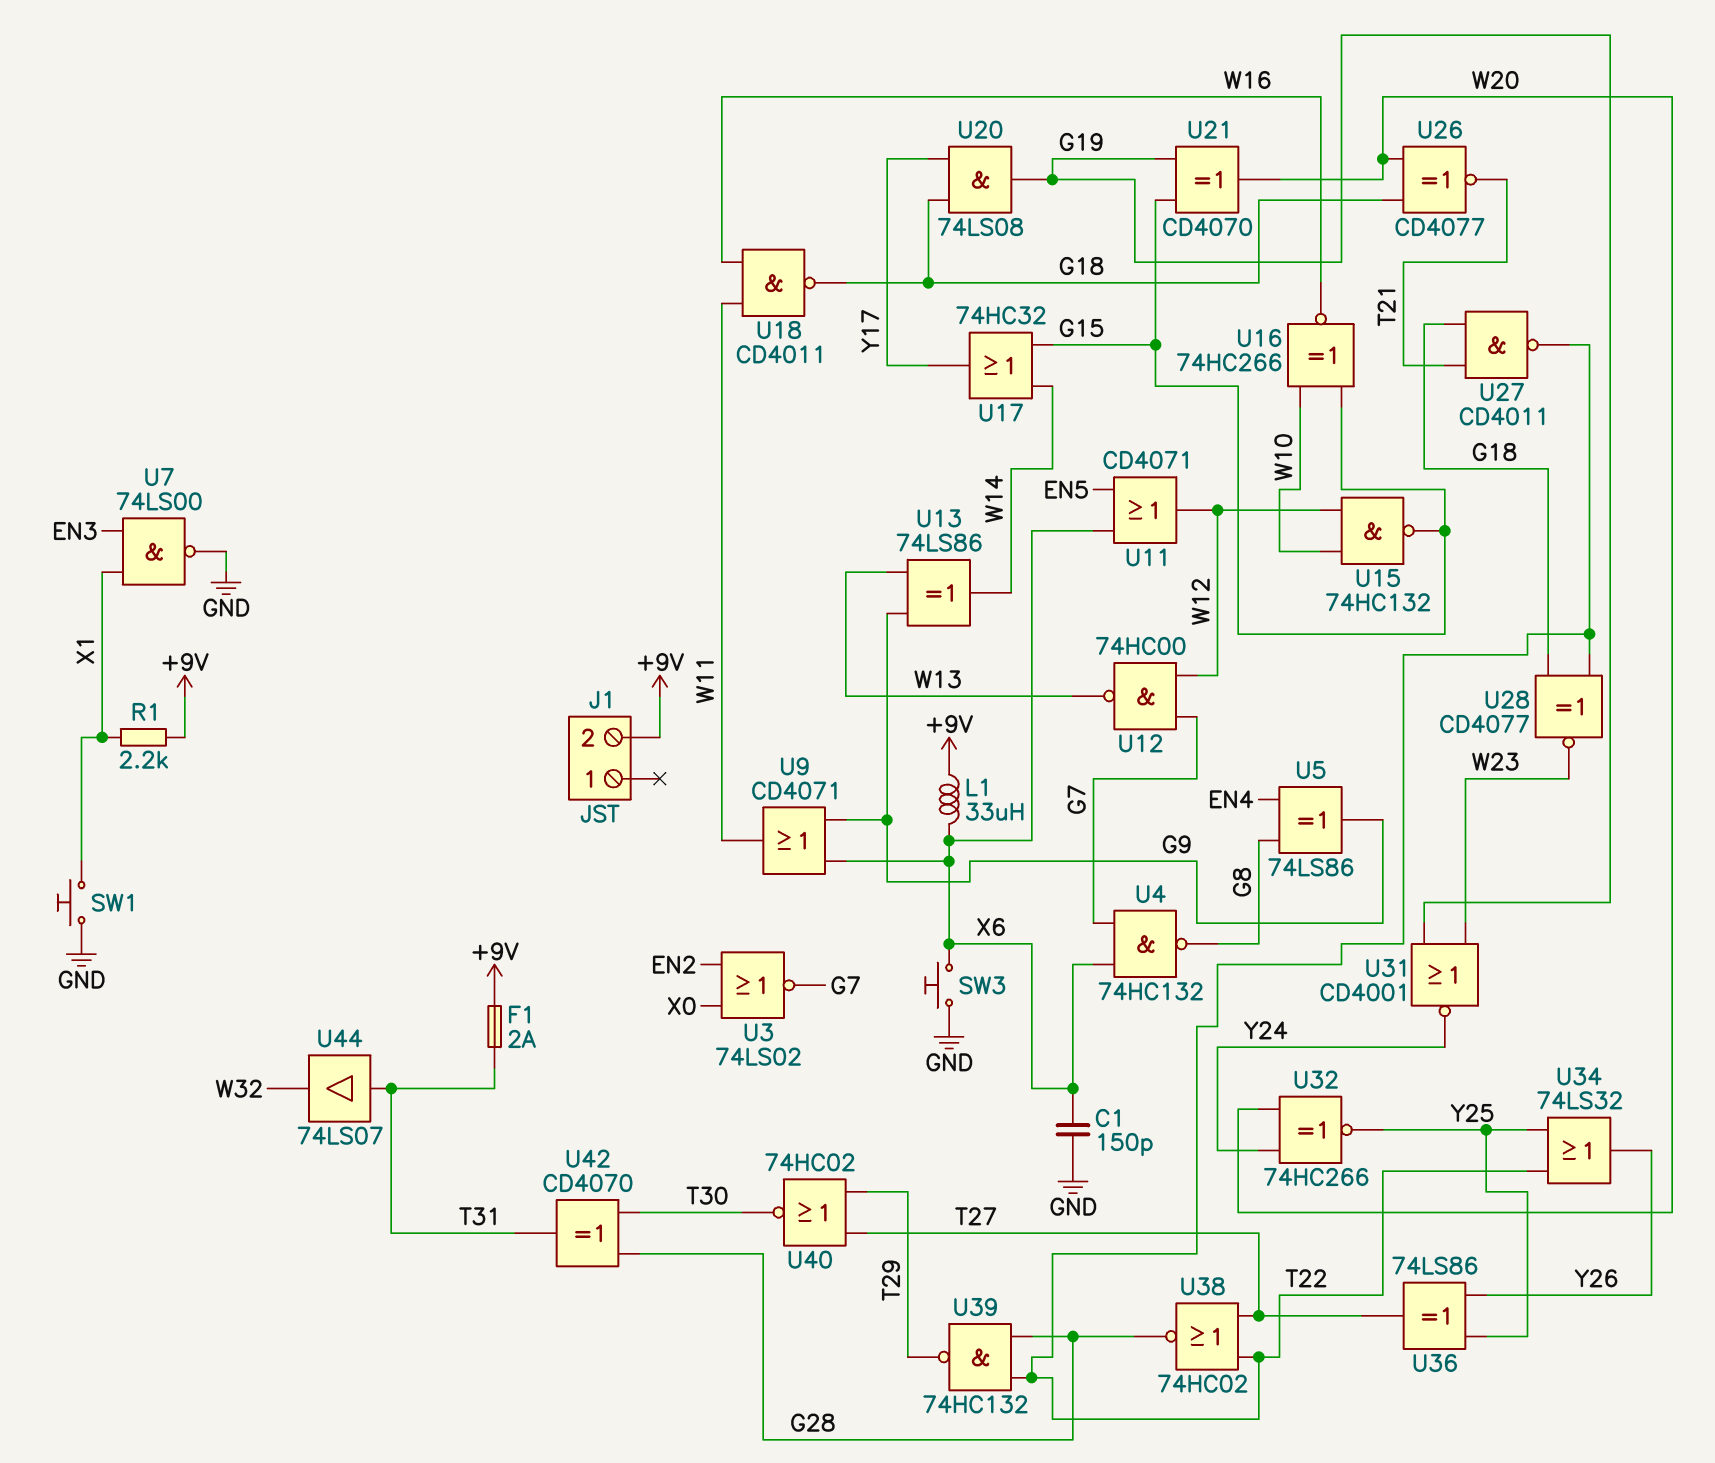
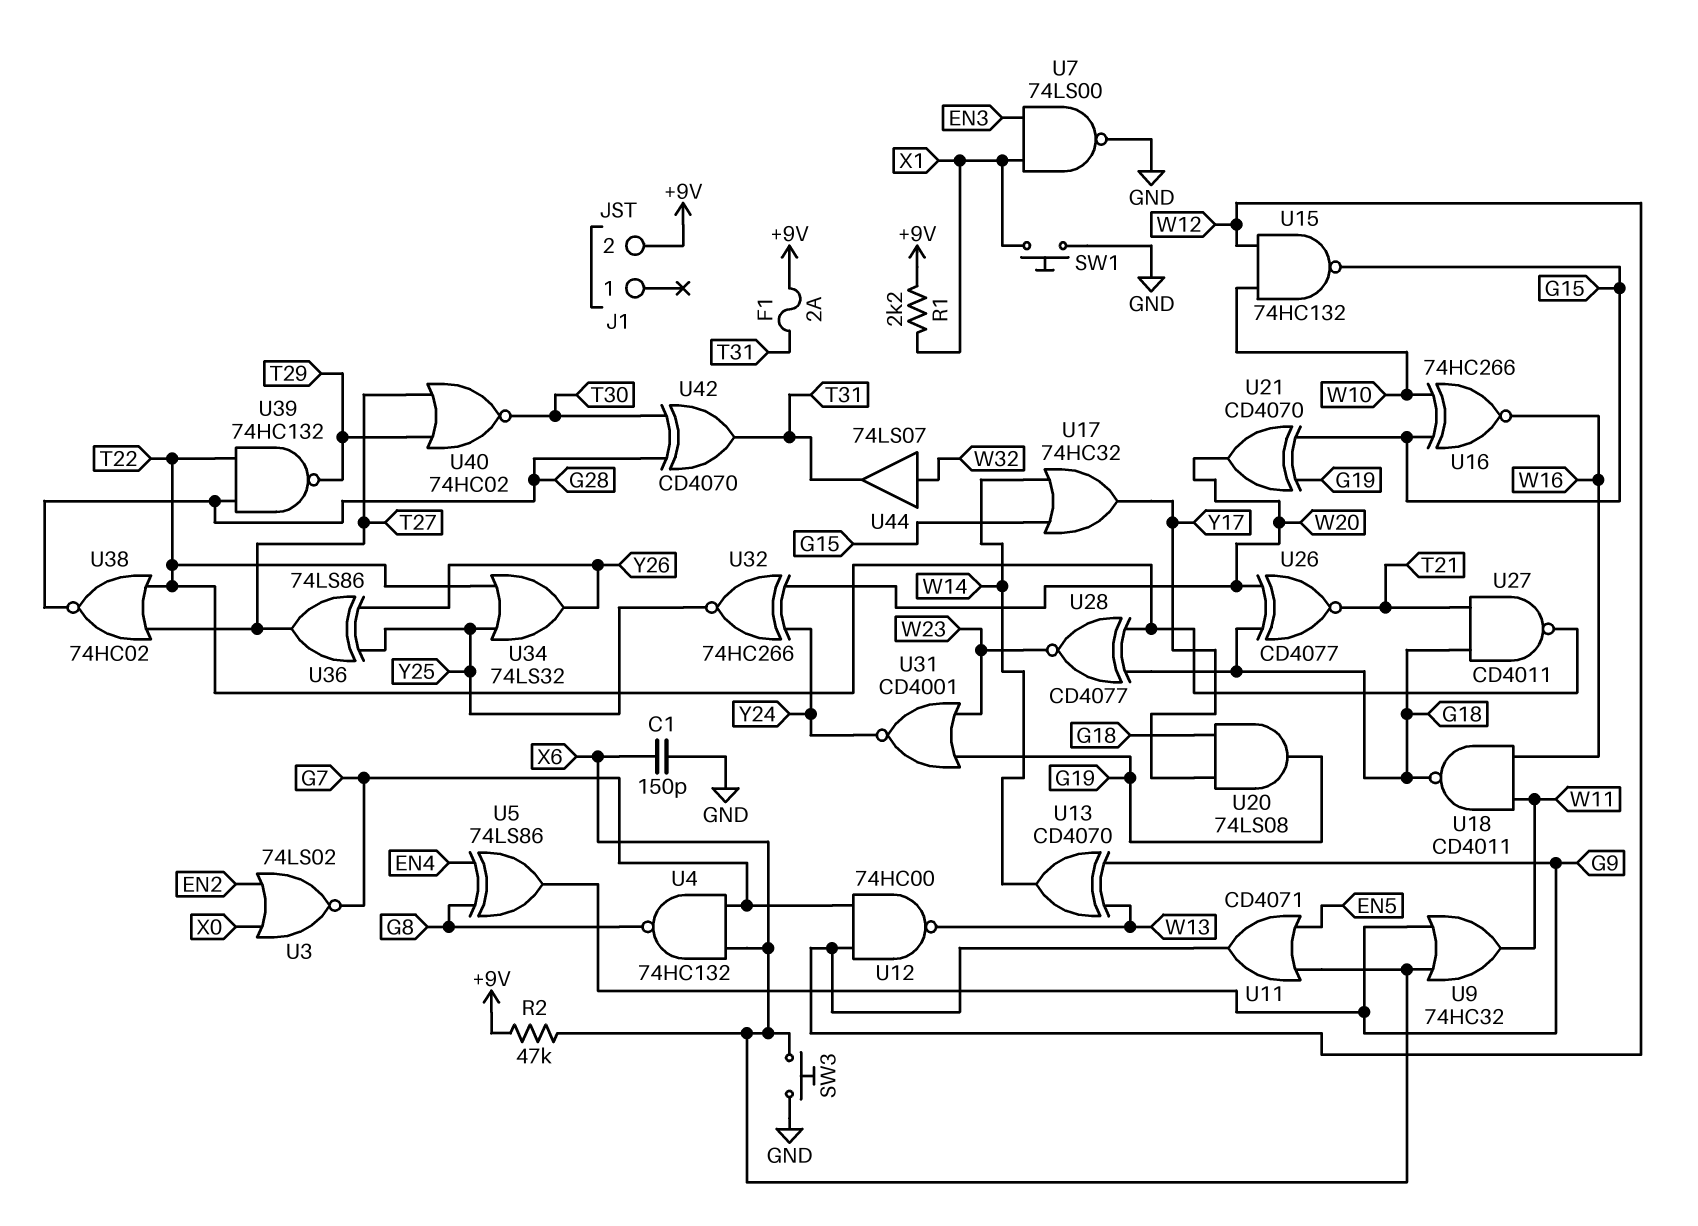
L1: 33uH (+9V, X6) -> none
R2: none -> 47k (+9V, X6)
U9: OR CD4071 (in G9, in X6, out W11) -> OR 74HC32 (in G9, in X6, out W11)
U13: XOR 74LS86 (in G9, in W13, out W14) -> XOR CD4070 (in G9, in W13, out W14)
U44: buffer 74LS07 (in T31, out W32) -> buffer 74LS07 (in W32, out T31)

